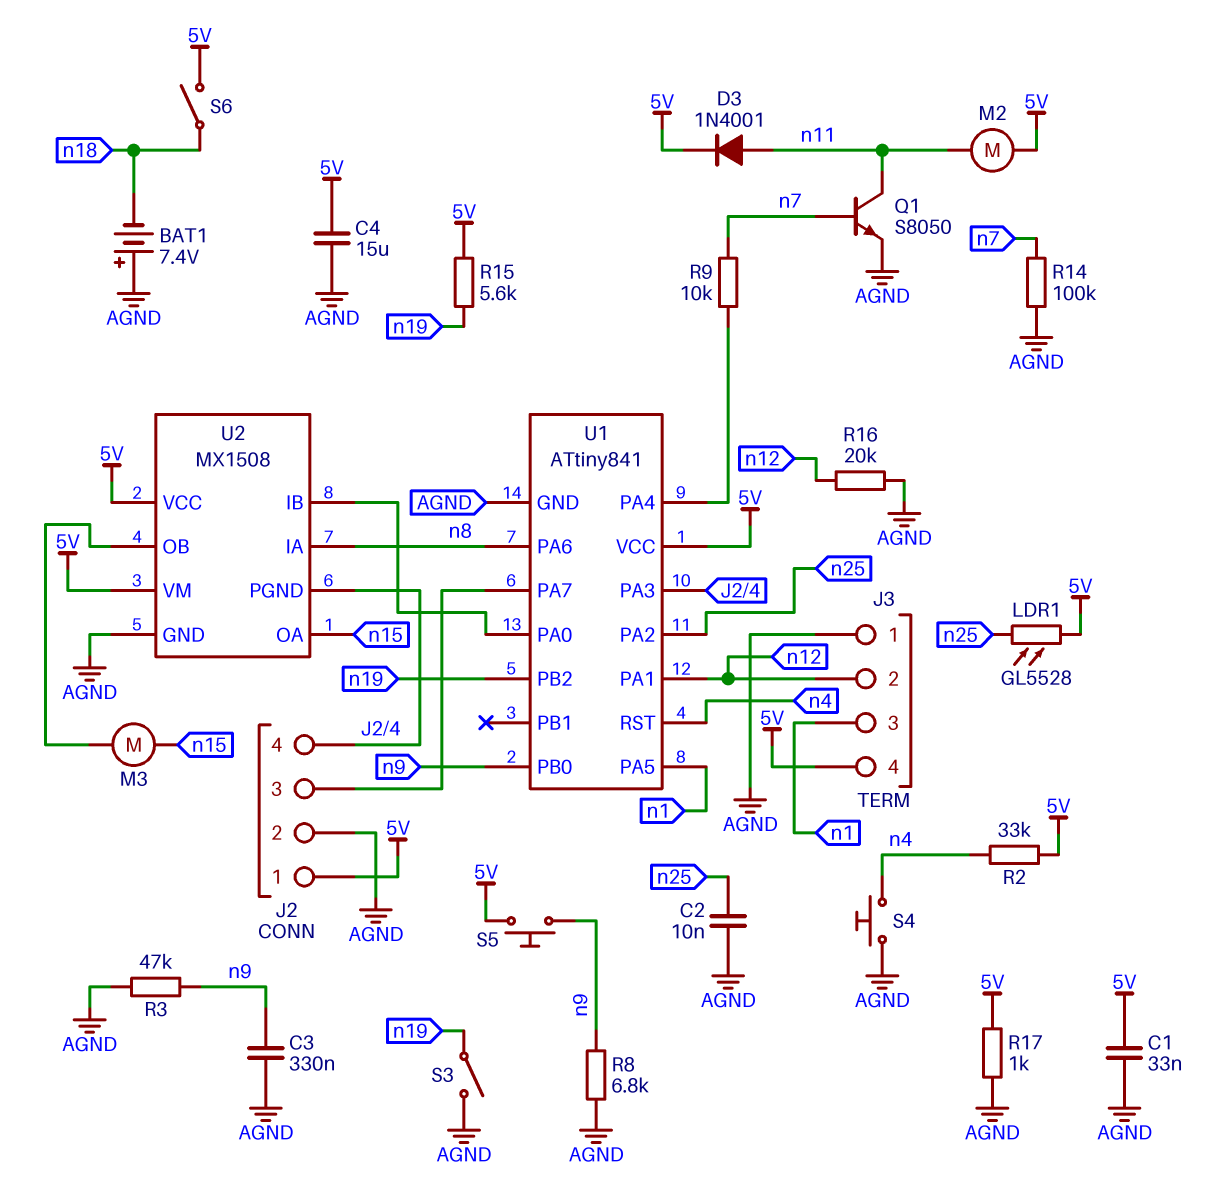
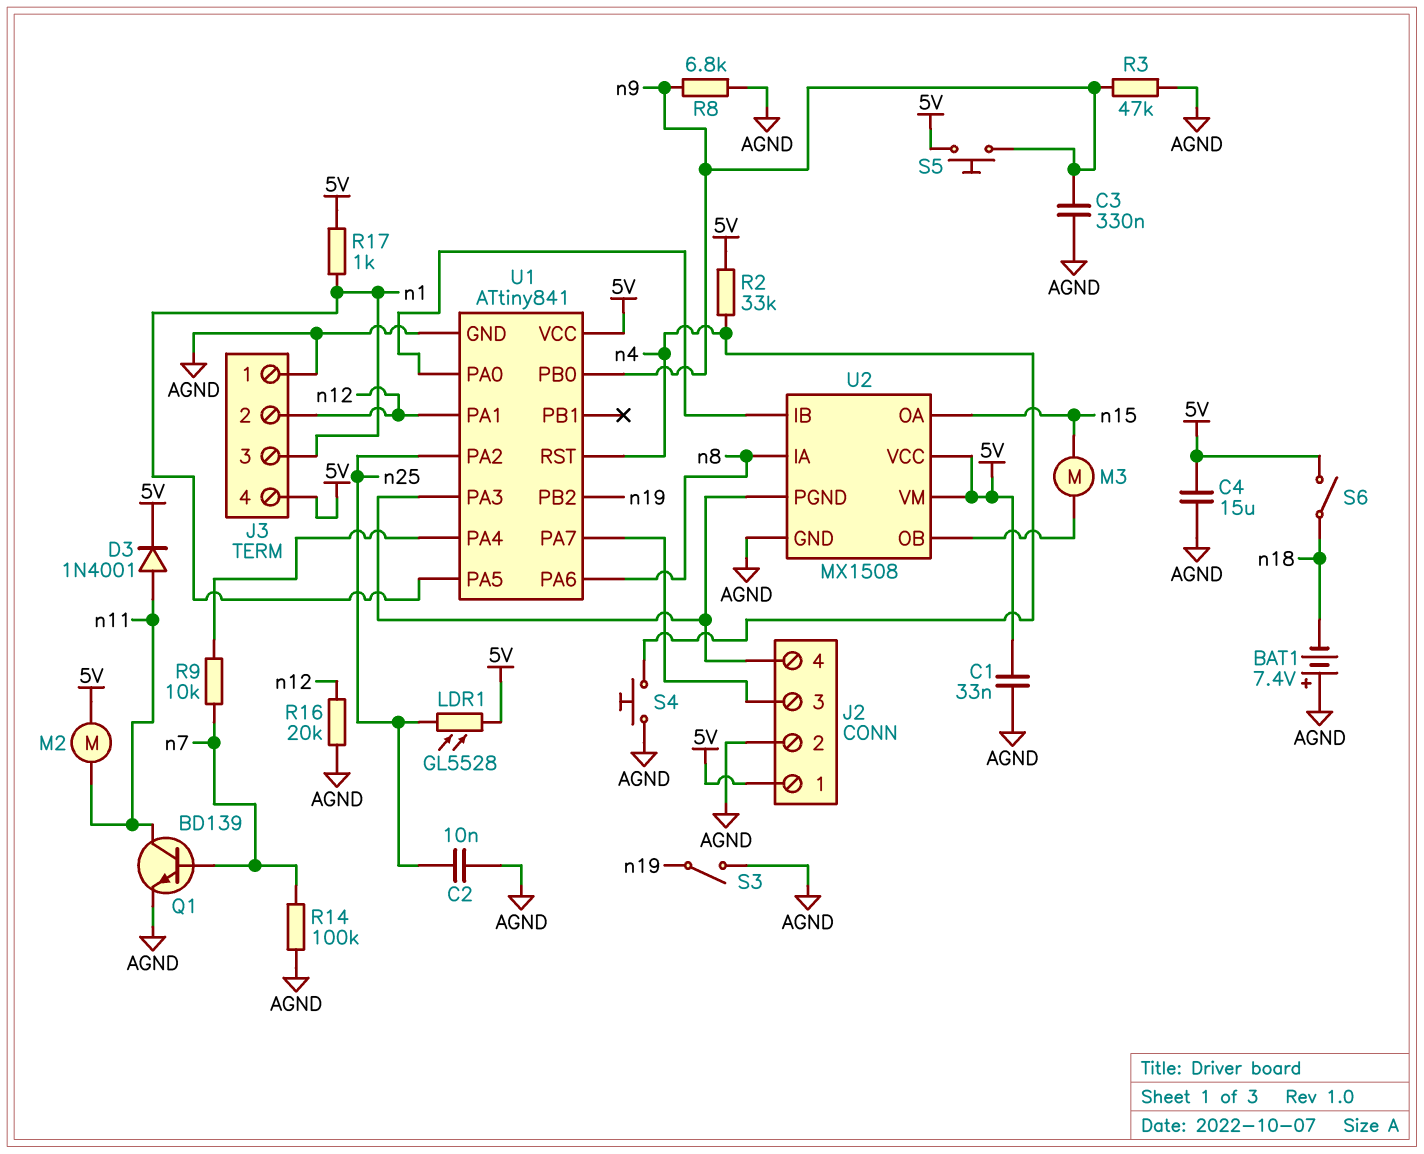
Q1: NPN S8050 (B n7, C n11, E AGND) -> NPN BD139 (B n7, C n11, E AGND)
R15: 5.6k (5V, n19) -> none
R17: 1k (5V, AGND) -> 1k (5V, n1)

